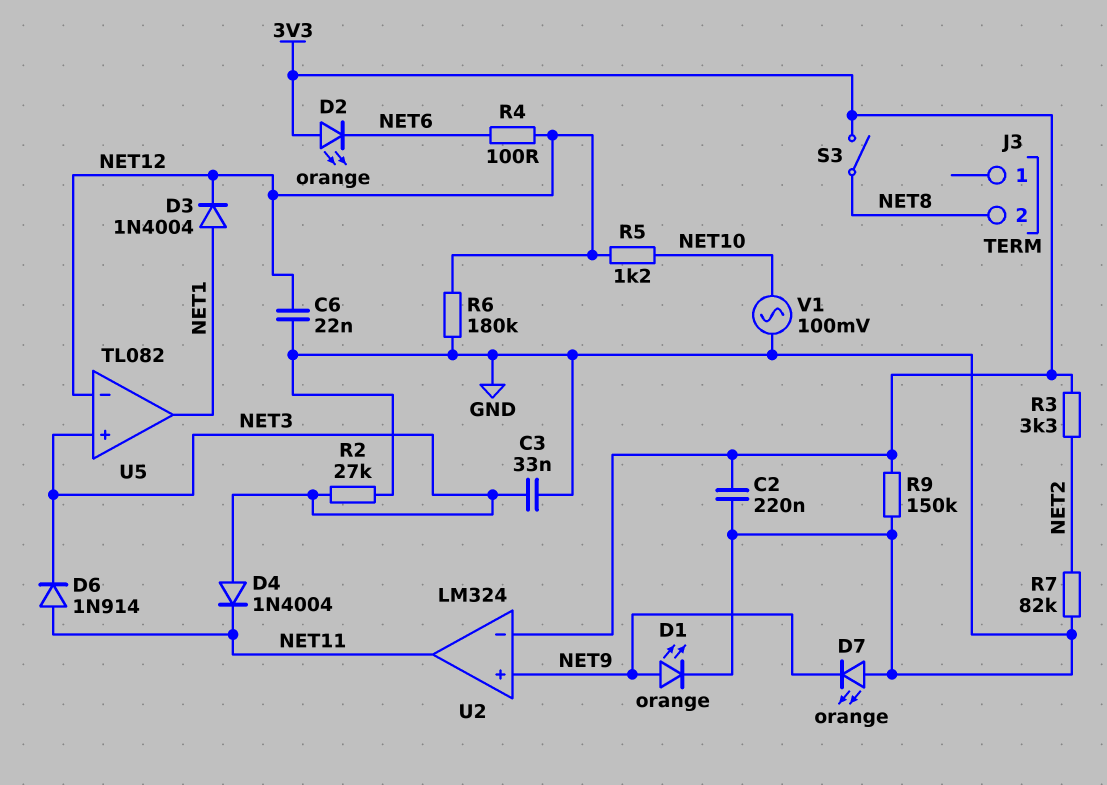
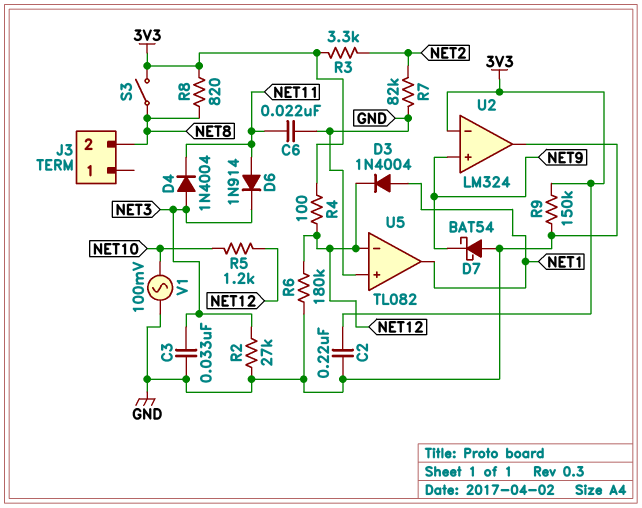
C6: 22nF (GND, NET12) -> 22nF (GND, NET11)
D1: LED orange (A NET9, K GND) -> none
D2: LED orange (A 3V3, K NET6) -> none
D7: LED orange (A GND, K NET9) -> schottky BAT54 (A GND, K NET9)
R4: 100 (NET6, NET12) -> 100 (3V3, NET12)
R8: none -> 820 (3V3, NET8)
U2 pin out: NET11 -> GND
U5 pin in+: NET3 -> GND

